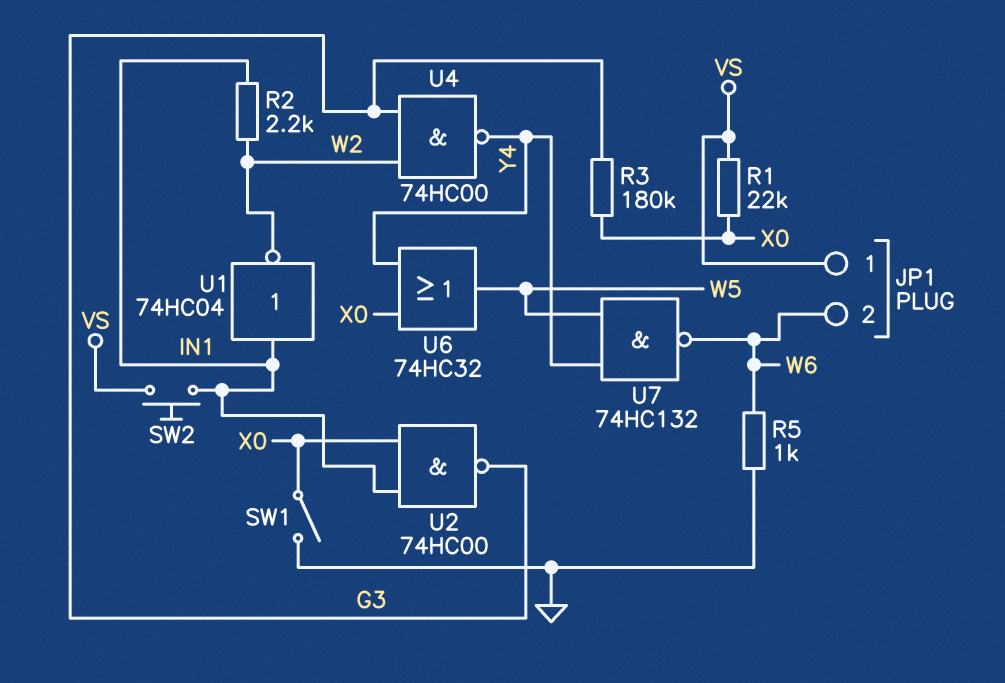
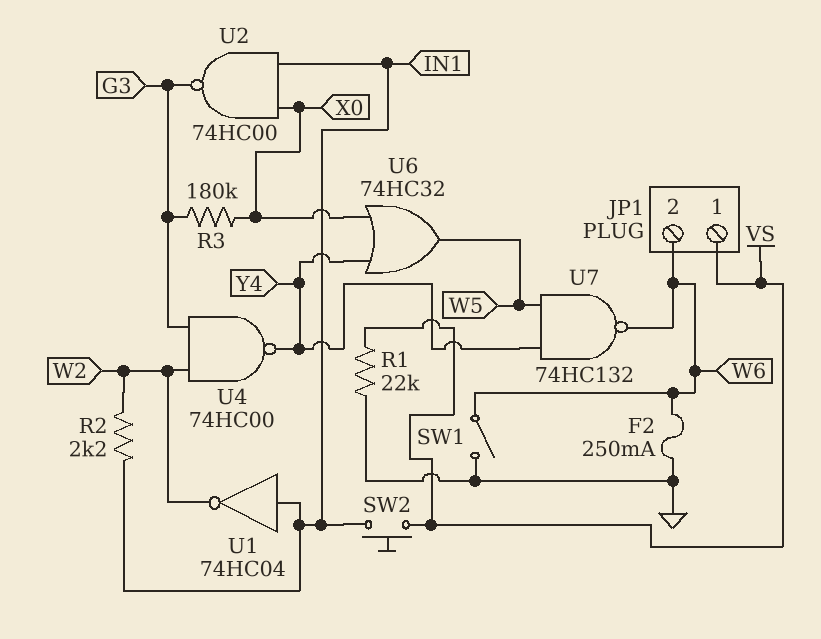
F2: none -> 250mA (GND, W6)
R1: 22k (VS, X0) -> 22k (GND, VS)
R5: 1k (GND, W6) -> none
SW1: switch (GND, X0) -> switch (GND, W6)

